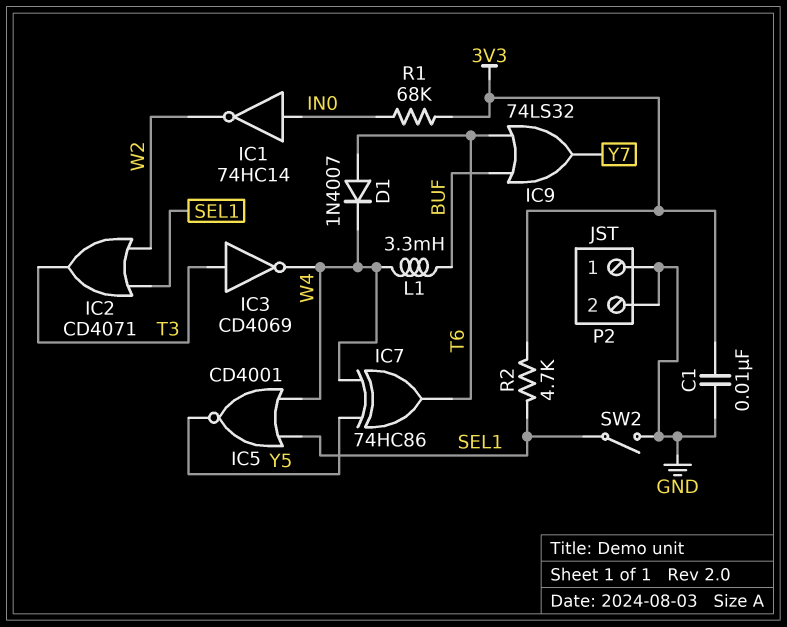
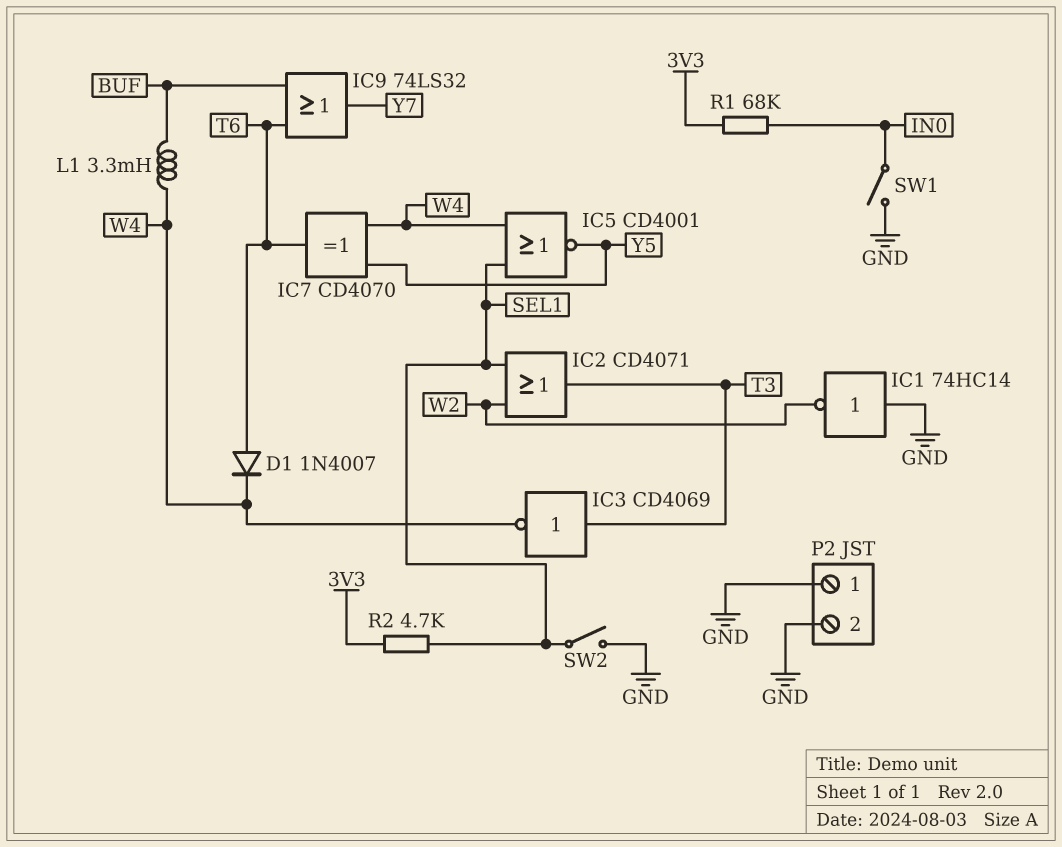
C1: 10nF (3V3, GND) -> none
IC1: NOT 74HC14 (in IN0, out W2) -> NOT 74HC14 (in GND, out W2)
IC7: XOR 74HC86 (in W4, in Y5, out T6) -> XOR CD4070 (in W4, in Y5, out T6)
SW1: none -> switch (GND, IN0)

